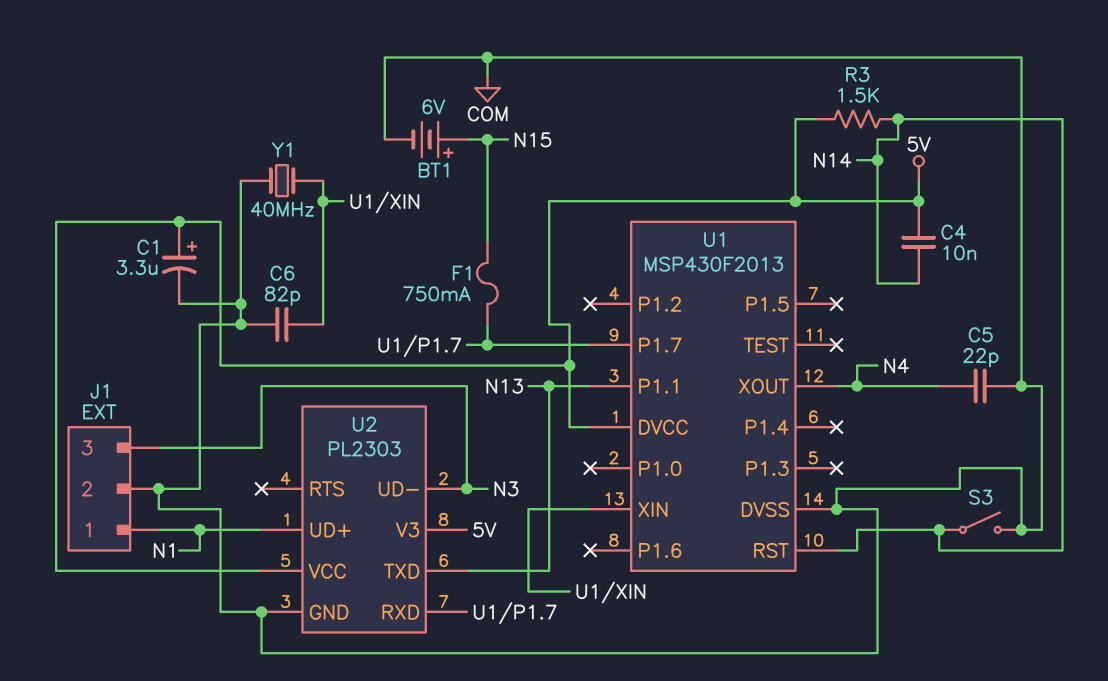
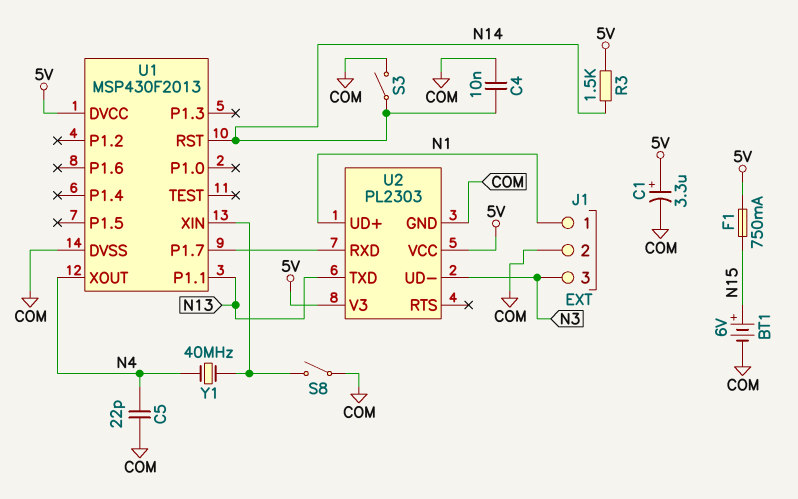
C4: 10nF (5V, N14) -> 10nF (COM, N14)
C6: 82pF (COM, U1/XIN) -> none
F1: 750mA (N15, U1/P1.7) -> 750mA (5V, N15)
S8: none -> switch (COM, U1/XIN)
Y1: 40MHz (COM, U1/XIN) -> 40MHz (N4, U1/XIN)

